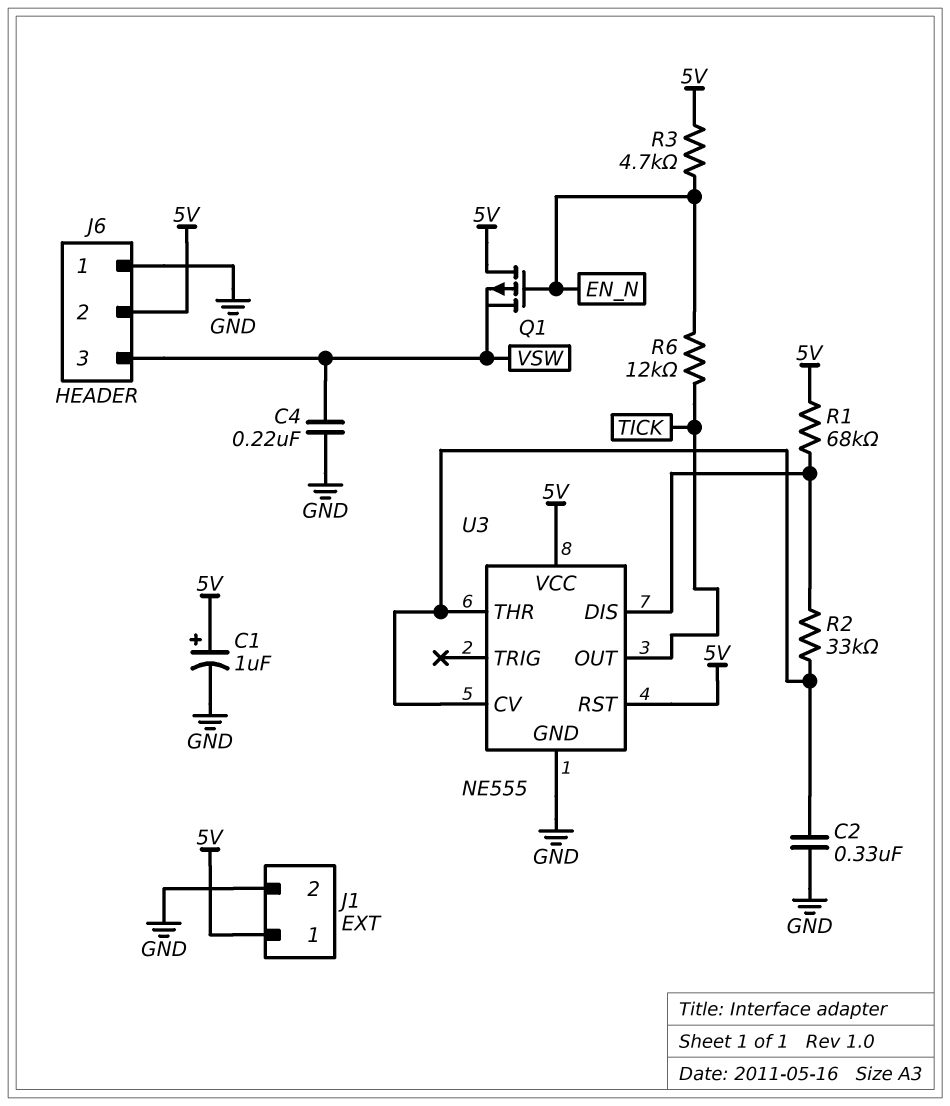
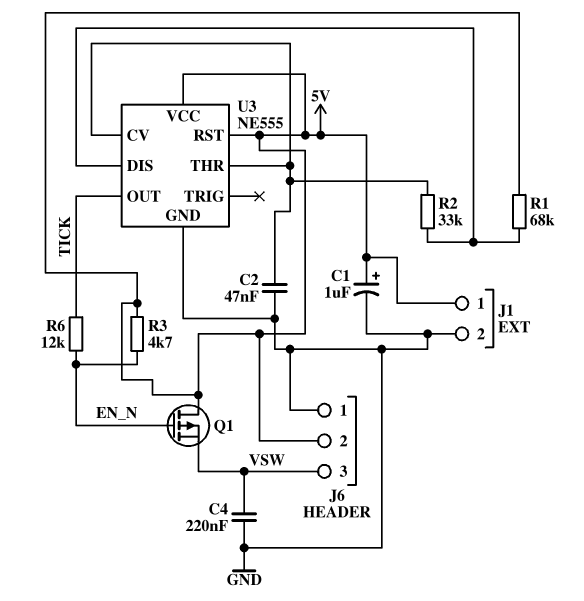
C2: 330nF (GND, U3/CV) -> 47nF (GND, U3/CV)

